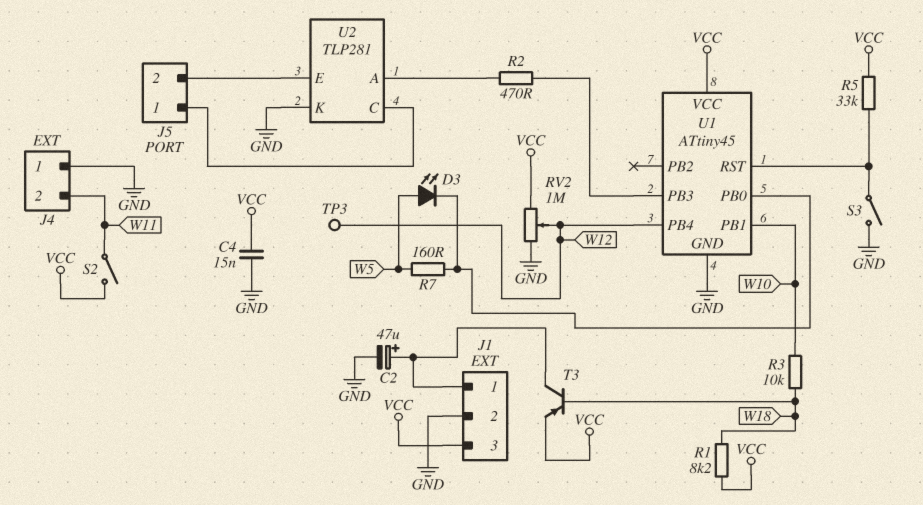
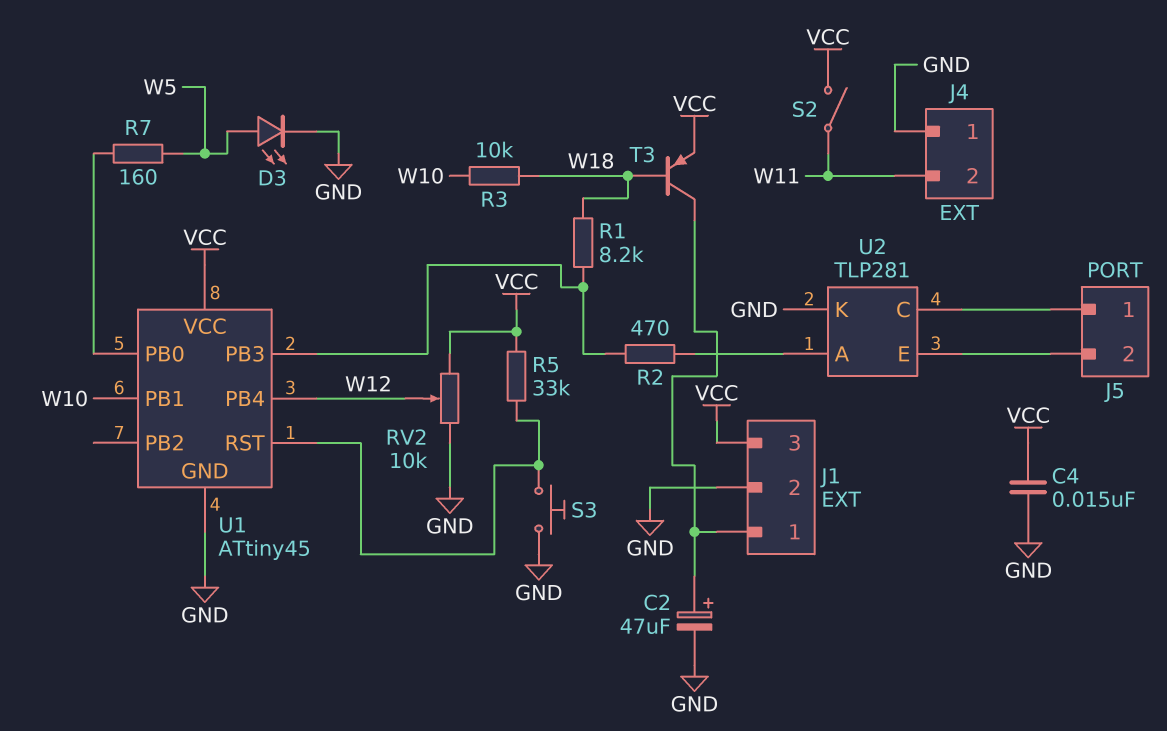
D3: LED (A W5, K U1/PB0) -> LED (A W5, K GND)
R1: 8.2k (VCC, W18) -> 8.2k (U1/PB3, W18)
RV2: 1M (GND, VCC, wiper W12) -> 10k (GND, VCC, wiper W12)
S3: switch (GND, U1/RST) -> button (GND, U1/RST)
TP3: test point (W12) -> none

